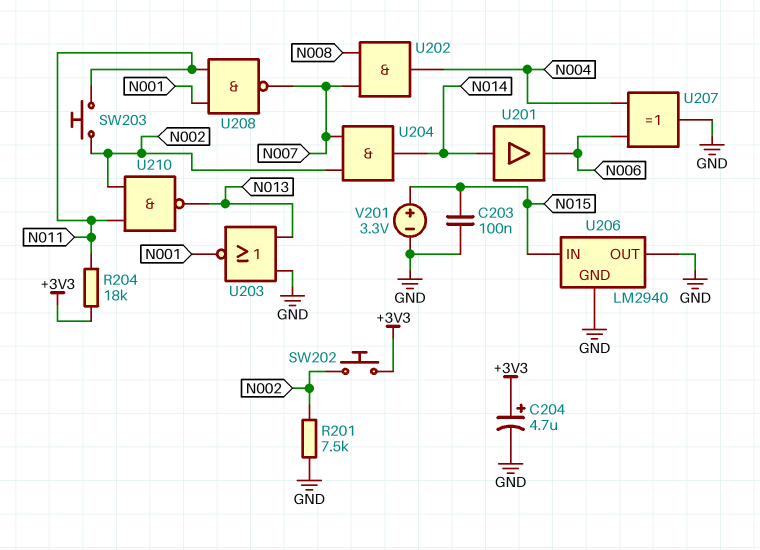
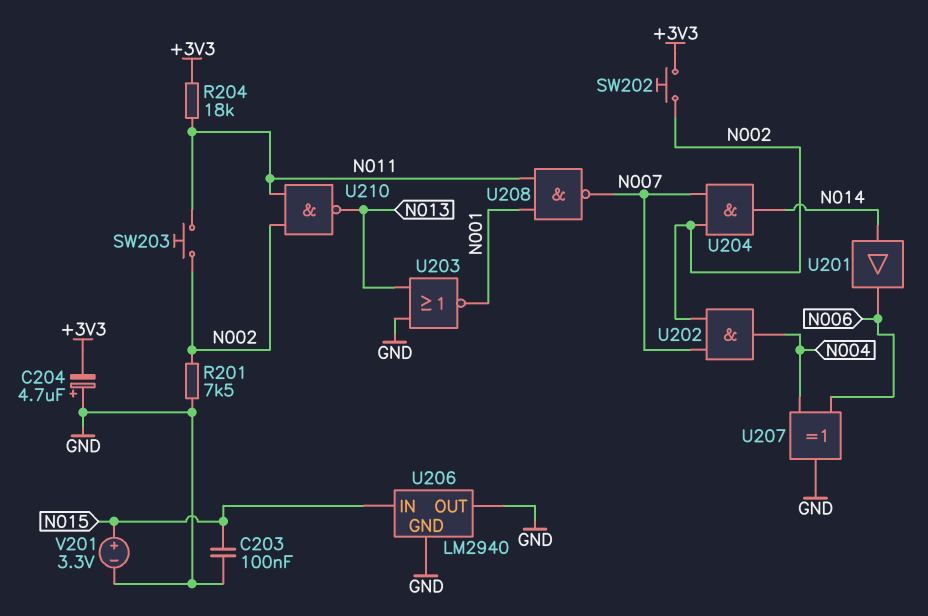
C204: 4.7uF (plus +3V3, minus GND) -> 4.7uF (plus GND, minus +3V3)
U202: AND (in N007, in N008, out N004) -> AND (in N002, in N007, out N004)

